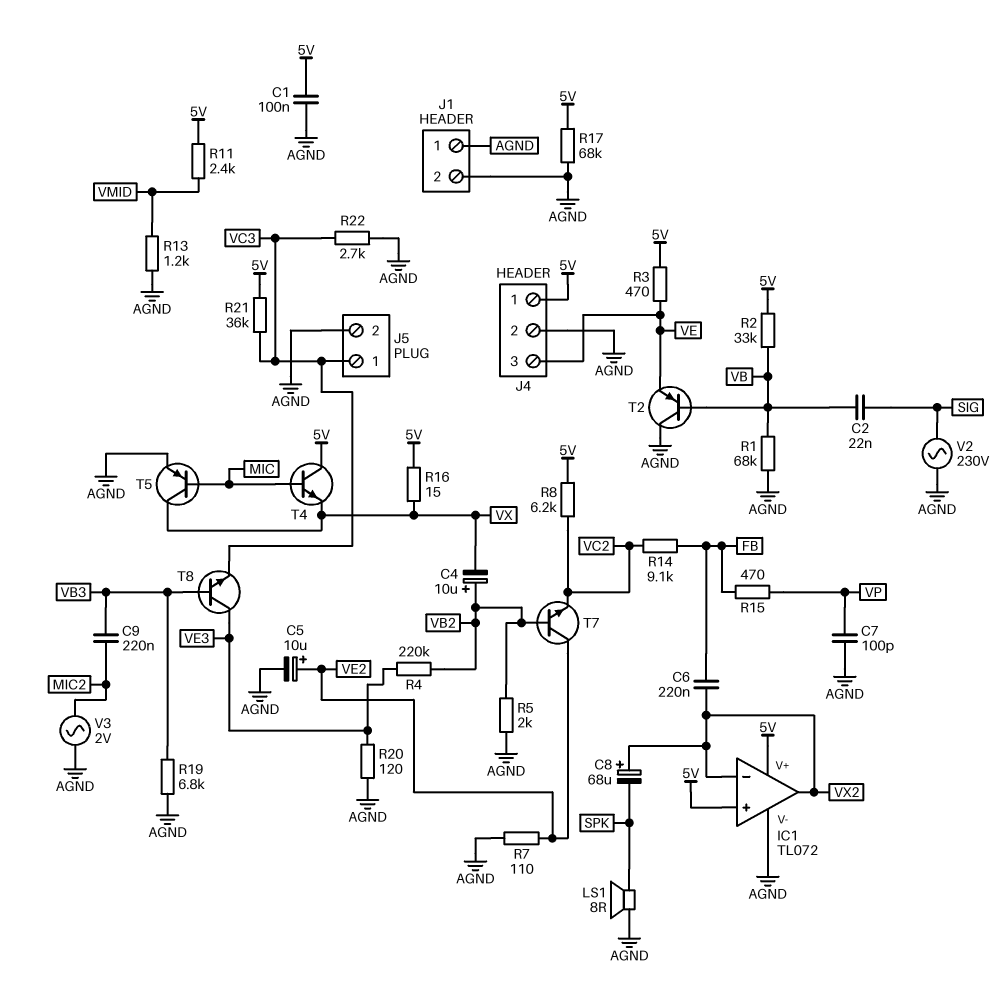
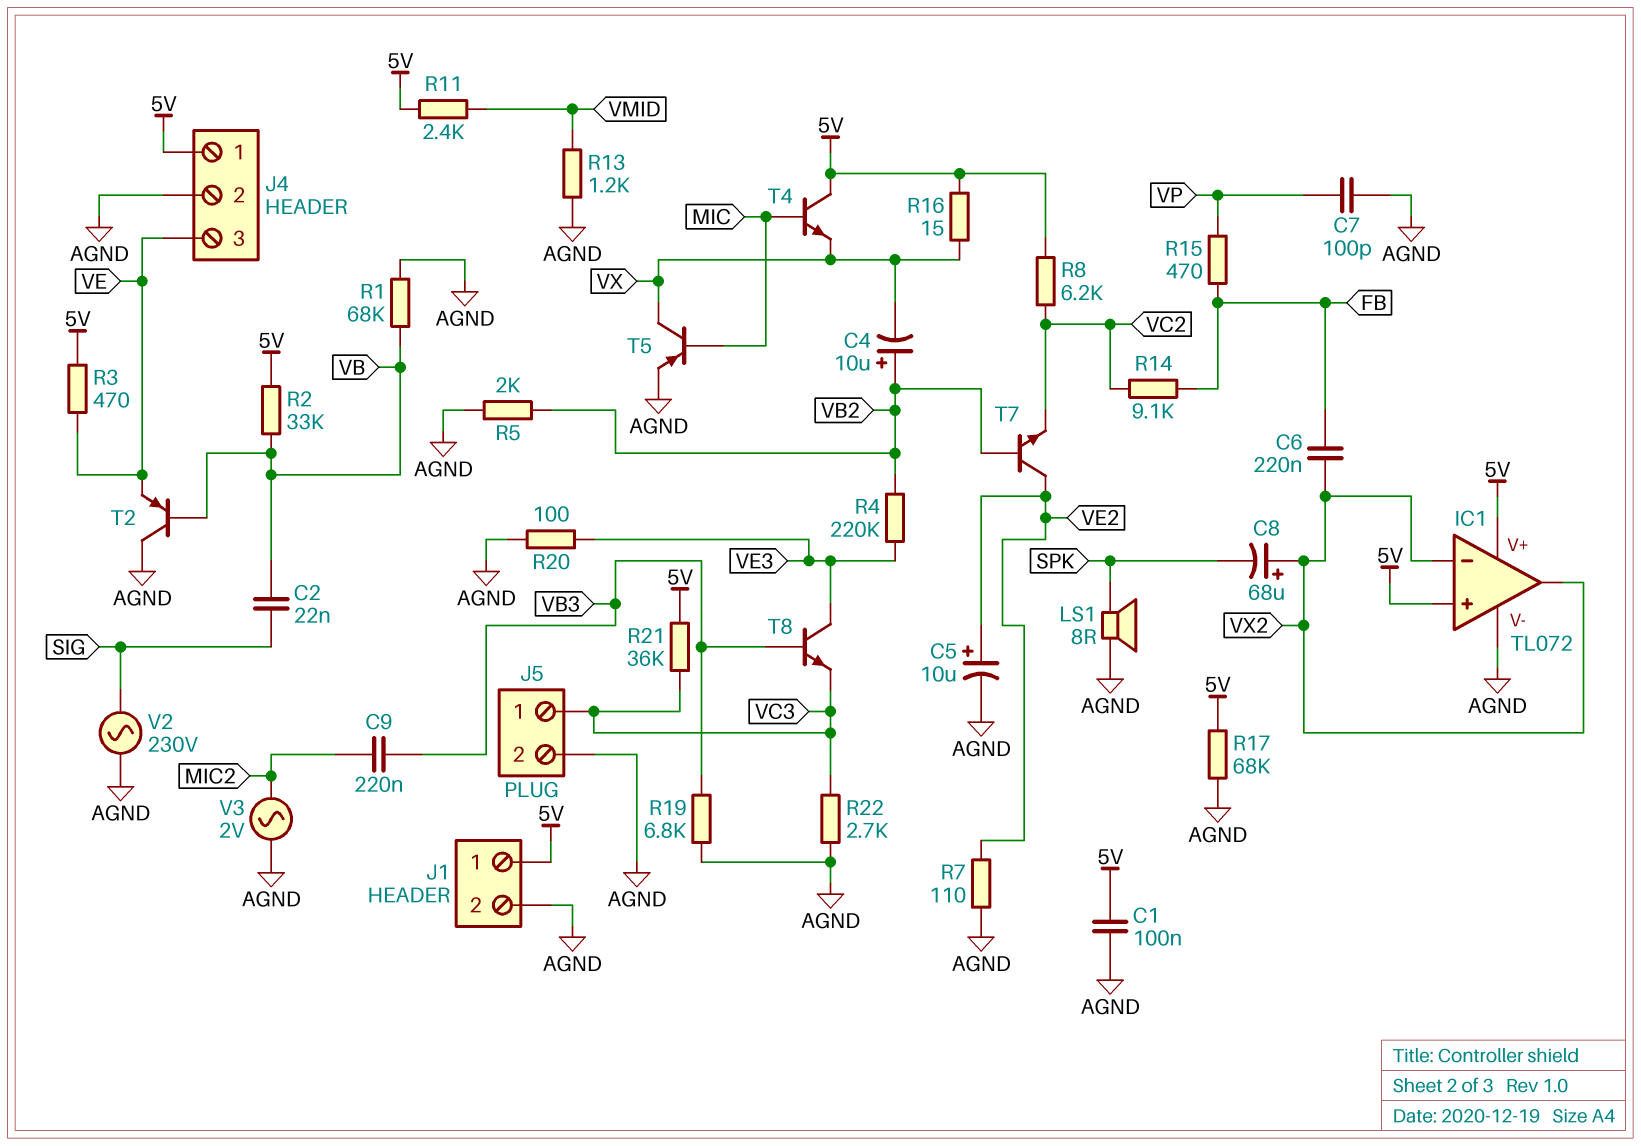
J1 pin 1: AGND -> 5V
R20: 120 (AGND, VE3) -> 100 (AGND, VE3)

